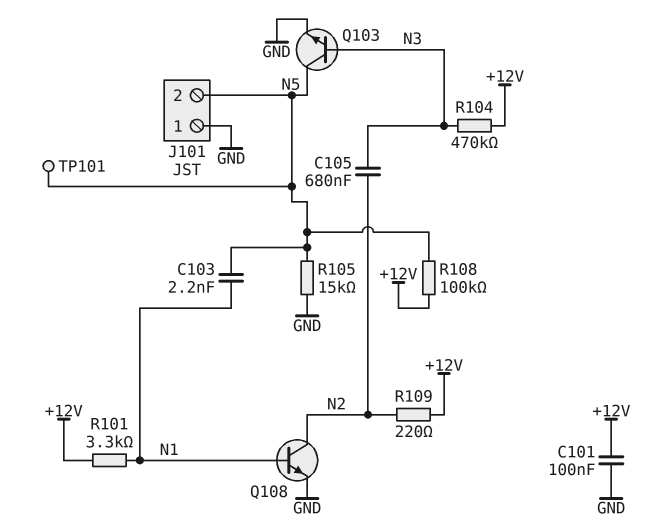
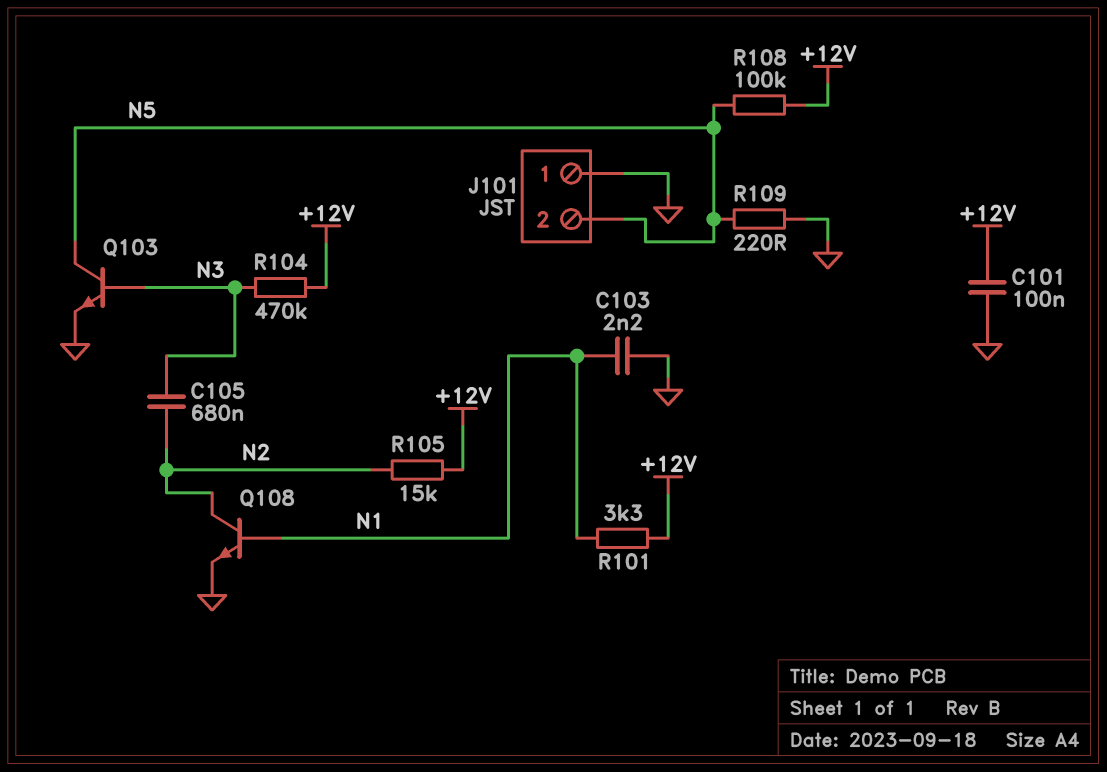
C103: 2.2nF (N1, N5) -> 2.2nF (GND, N1)
R105: 15k (GND, N5) -> 15k (+12V, N2)
R109: 220 (+12V, N2) -> 220 (GND, N5)
TP101: test point (N5) -> none

